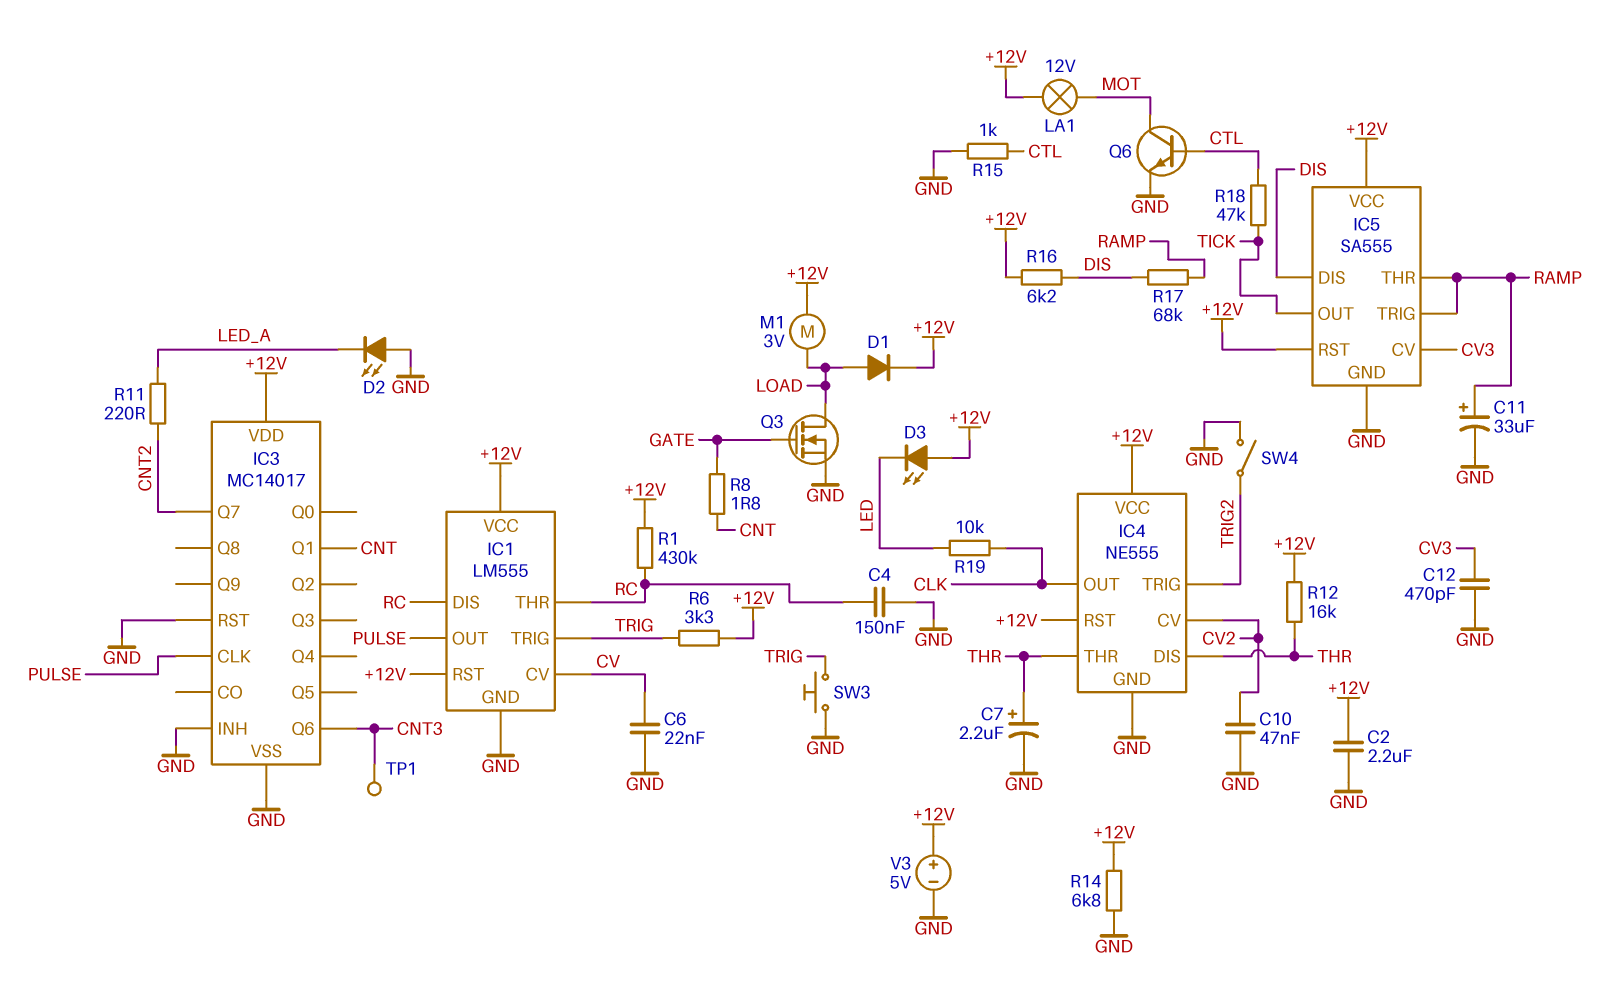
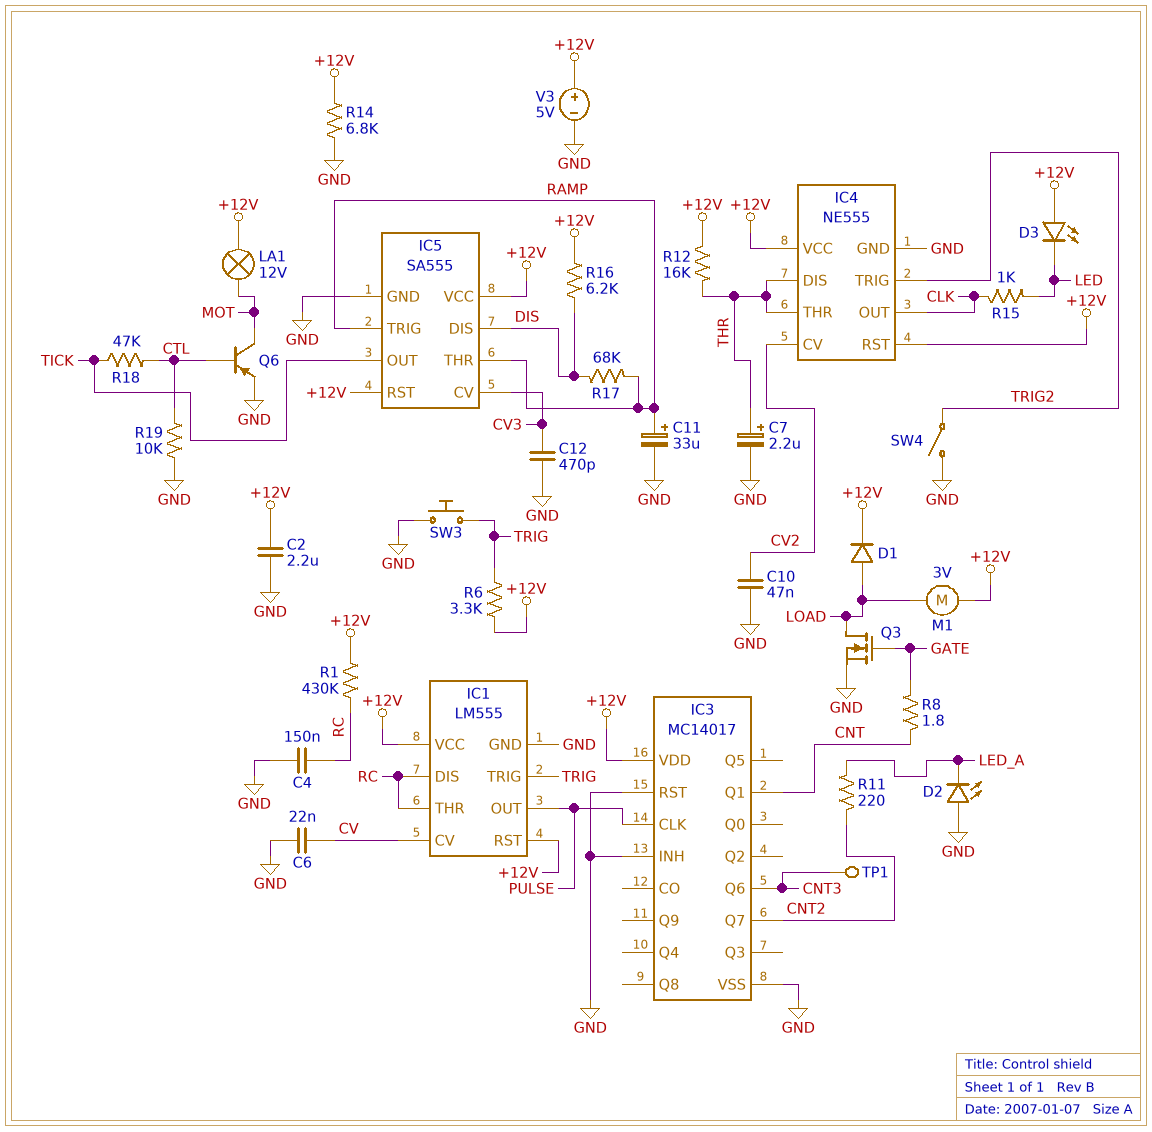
Q6: NPN (B CTL, C MOT, E GND) -> PNP (B CTL, C MOT, E GND)
R15: 1k (CTL, GND) -> 1k (CLK, LED)
R19: 10k (CLK, LED) -> 10k (CTL, GND)

